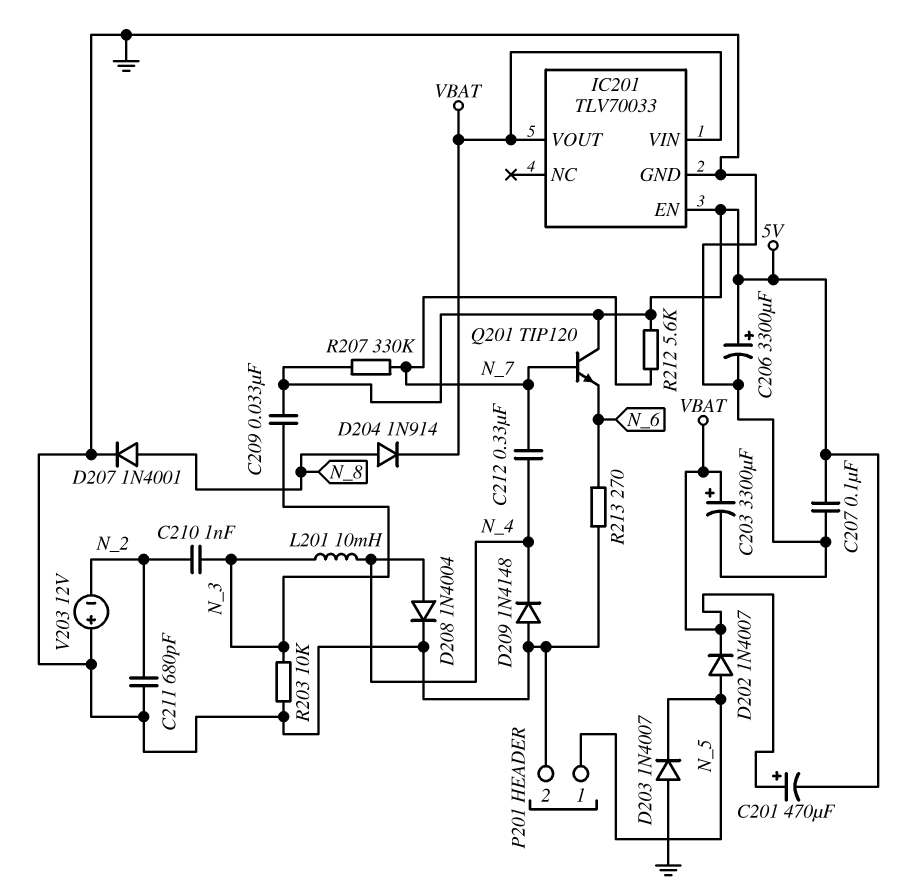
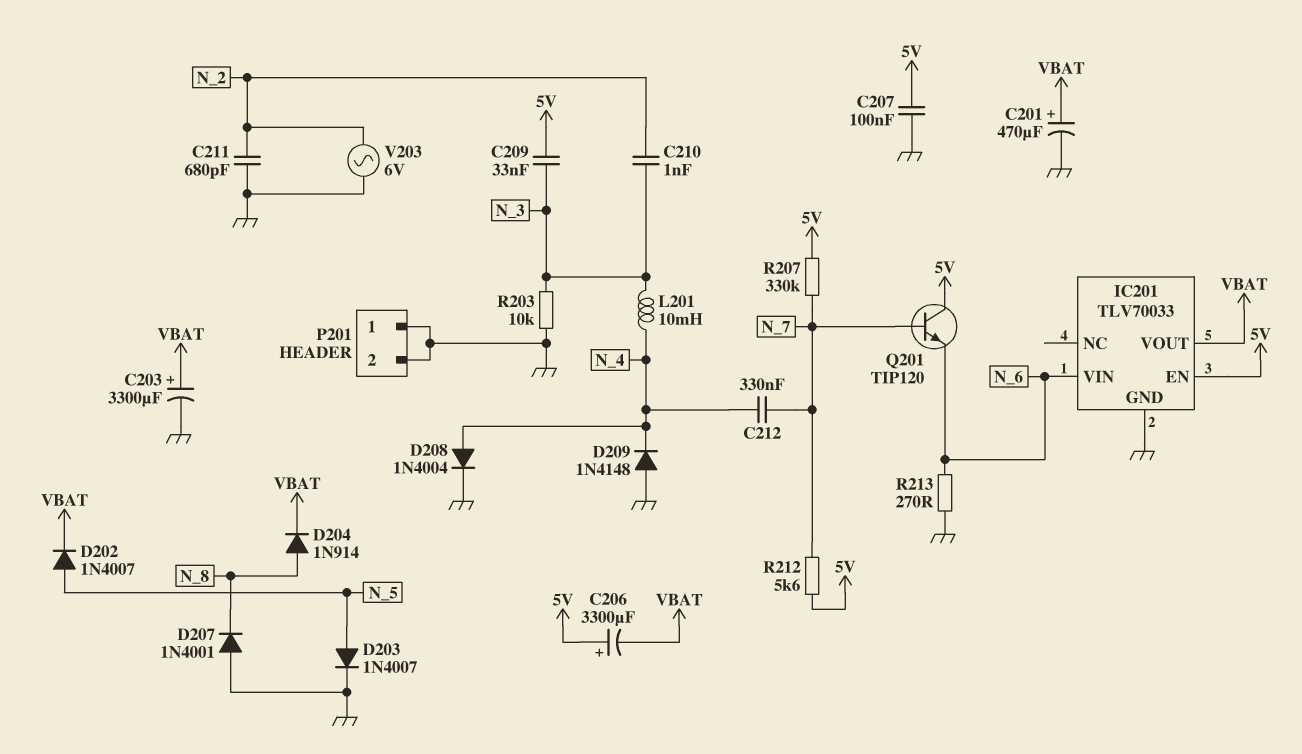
C201: 470uF (plus VBAT, minus 5V) -> 470uF (plus VBAT, minus GND)
C206: 3300uF (plus 5V, minus GND) -> 3300uF (plus 5V, minus VBAT)
D203: diode 1N4007 (A GND, K N_5) -> diode 1N4007 (A N_5, K GND)
D207: diode 1N4001 (A N_8, K GND) -> diode 1N4001 (A GND, K N_8)
IC201 pin VIN: VBAT -> N_6
P201 pin 1: N_5 -> GND
V203: 12V (plus GND, minus N_2) -> AC 6V (GND, N_2)

